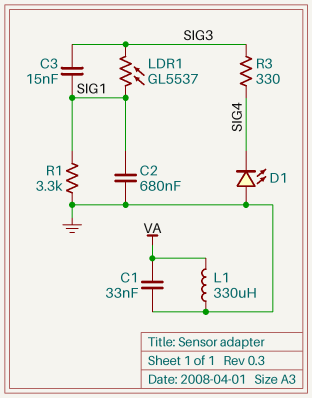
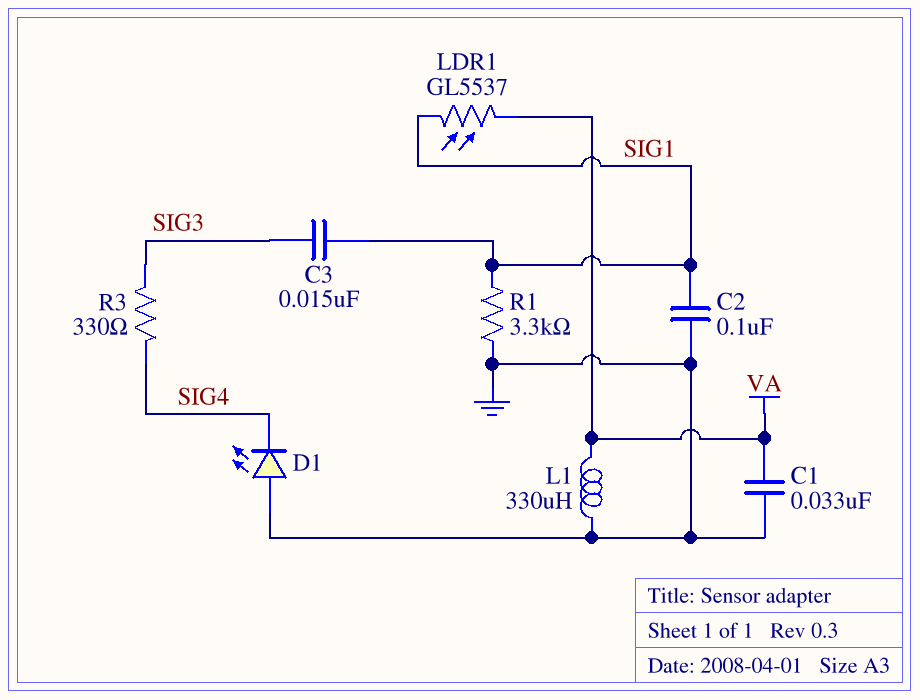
C2: 680nF (GND, SIG1) -> 100nF (GND, SIG1)
LDR1: GL5537 (SIG1, SIG3) -> GL5537 (SIG1, VA)

